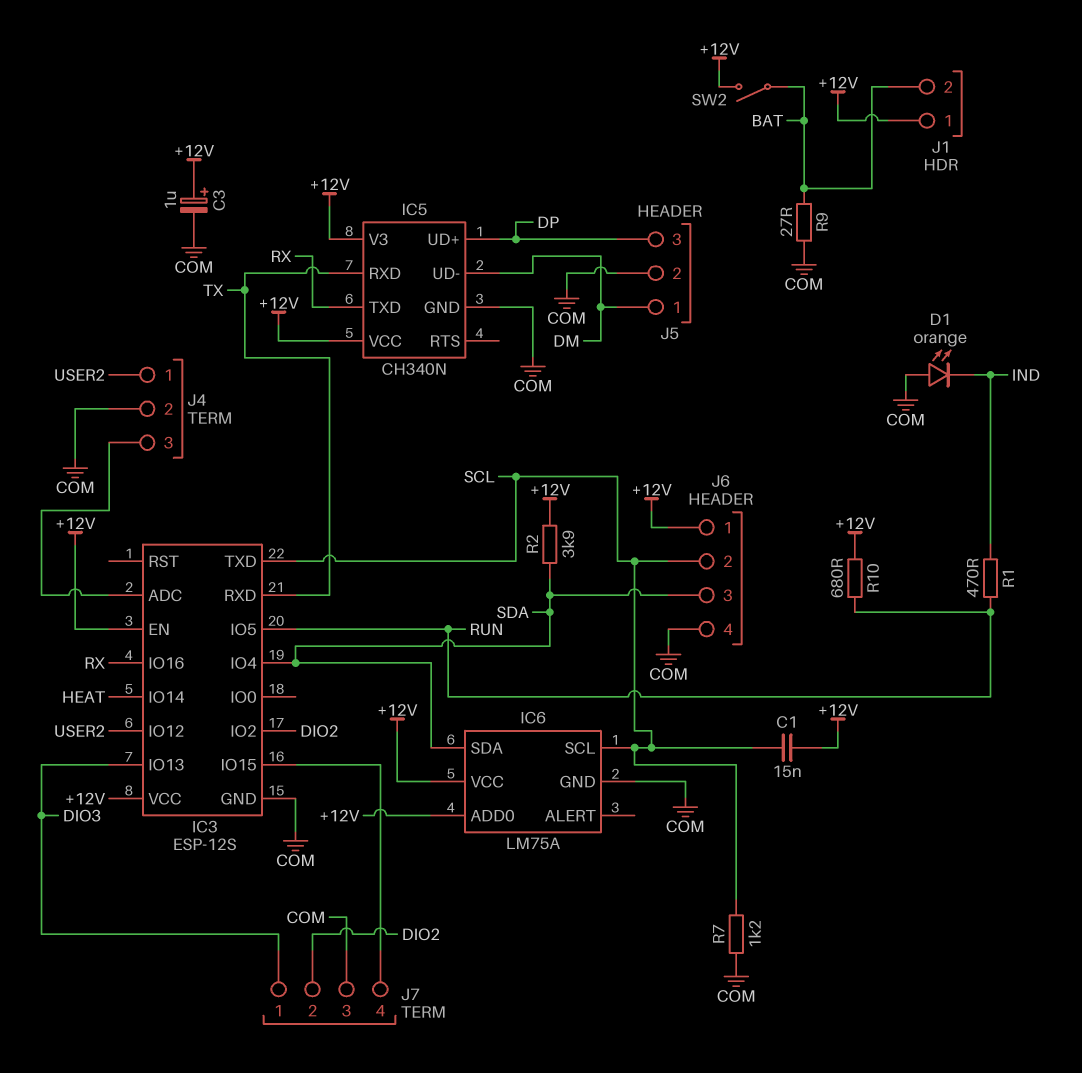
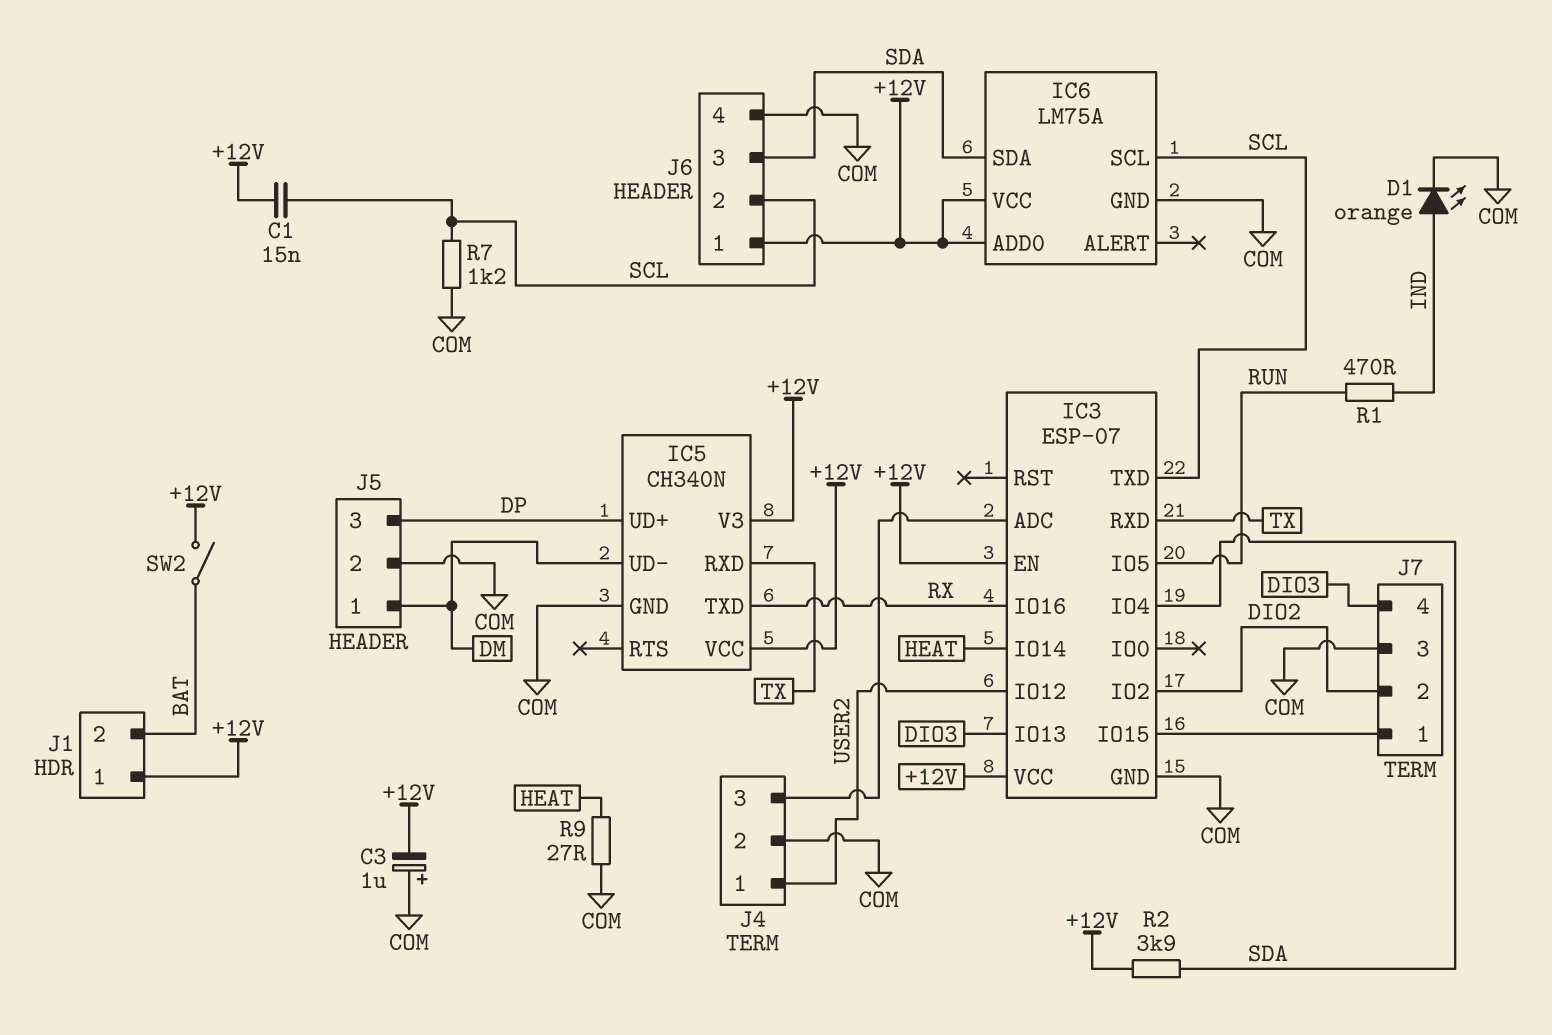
C3: 1uF (plus +12V, minus COM) -> 1uF (plus COM, minus +12V)
D1: LED orange (A COM, K IND) -> LED orange (A IND, K COM)
IC3: ESP-12S -> ESP-07
J7 pin 1: DIO3 -> IC3/IO15
J7 pin 4: IC3/IO15 -> DIO3
R9: 27 (BAT, COM) -> 27 (COM, HEAT)
R10: 680 (+12V, RUN) -> none

